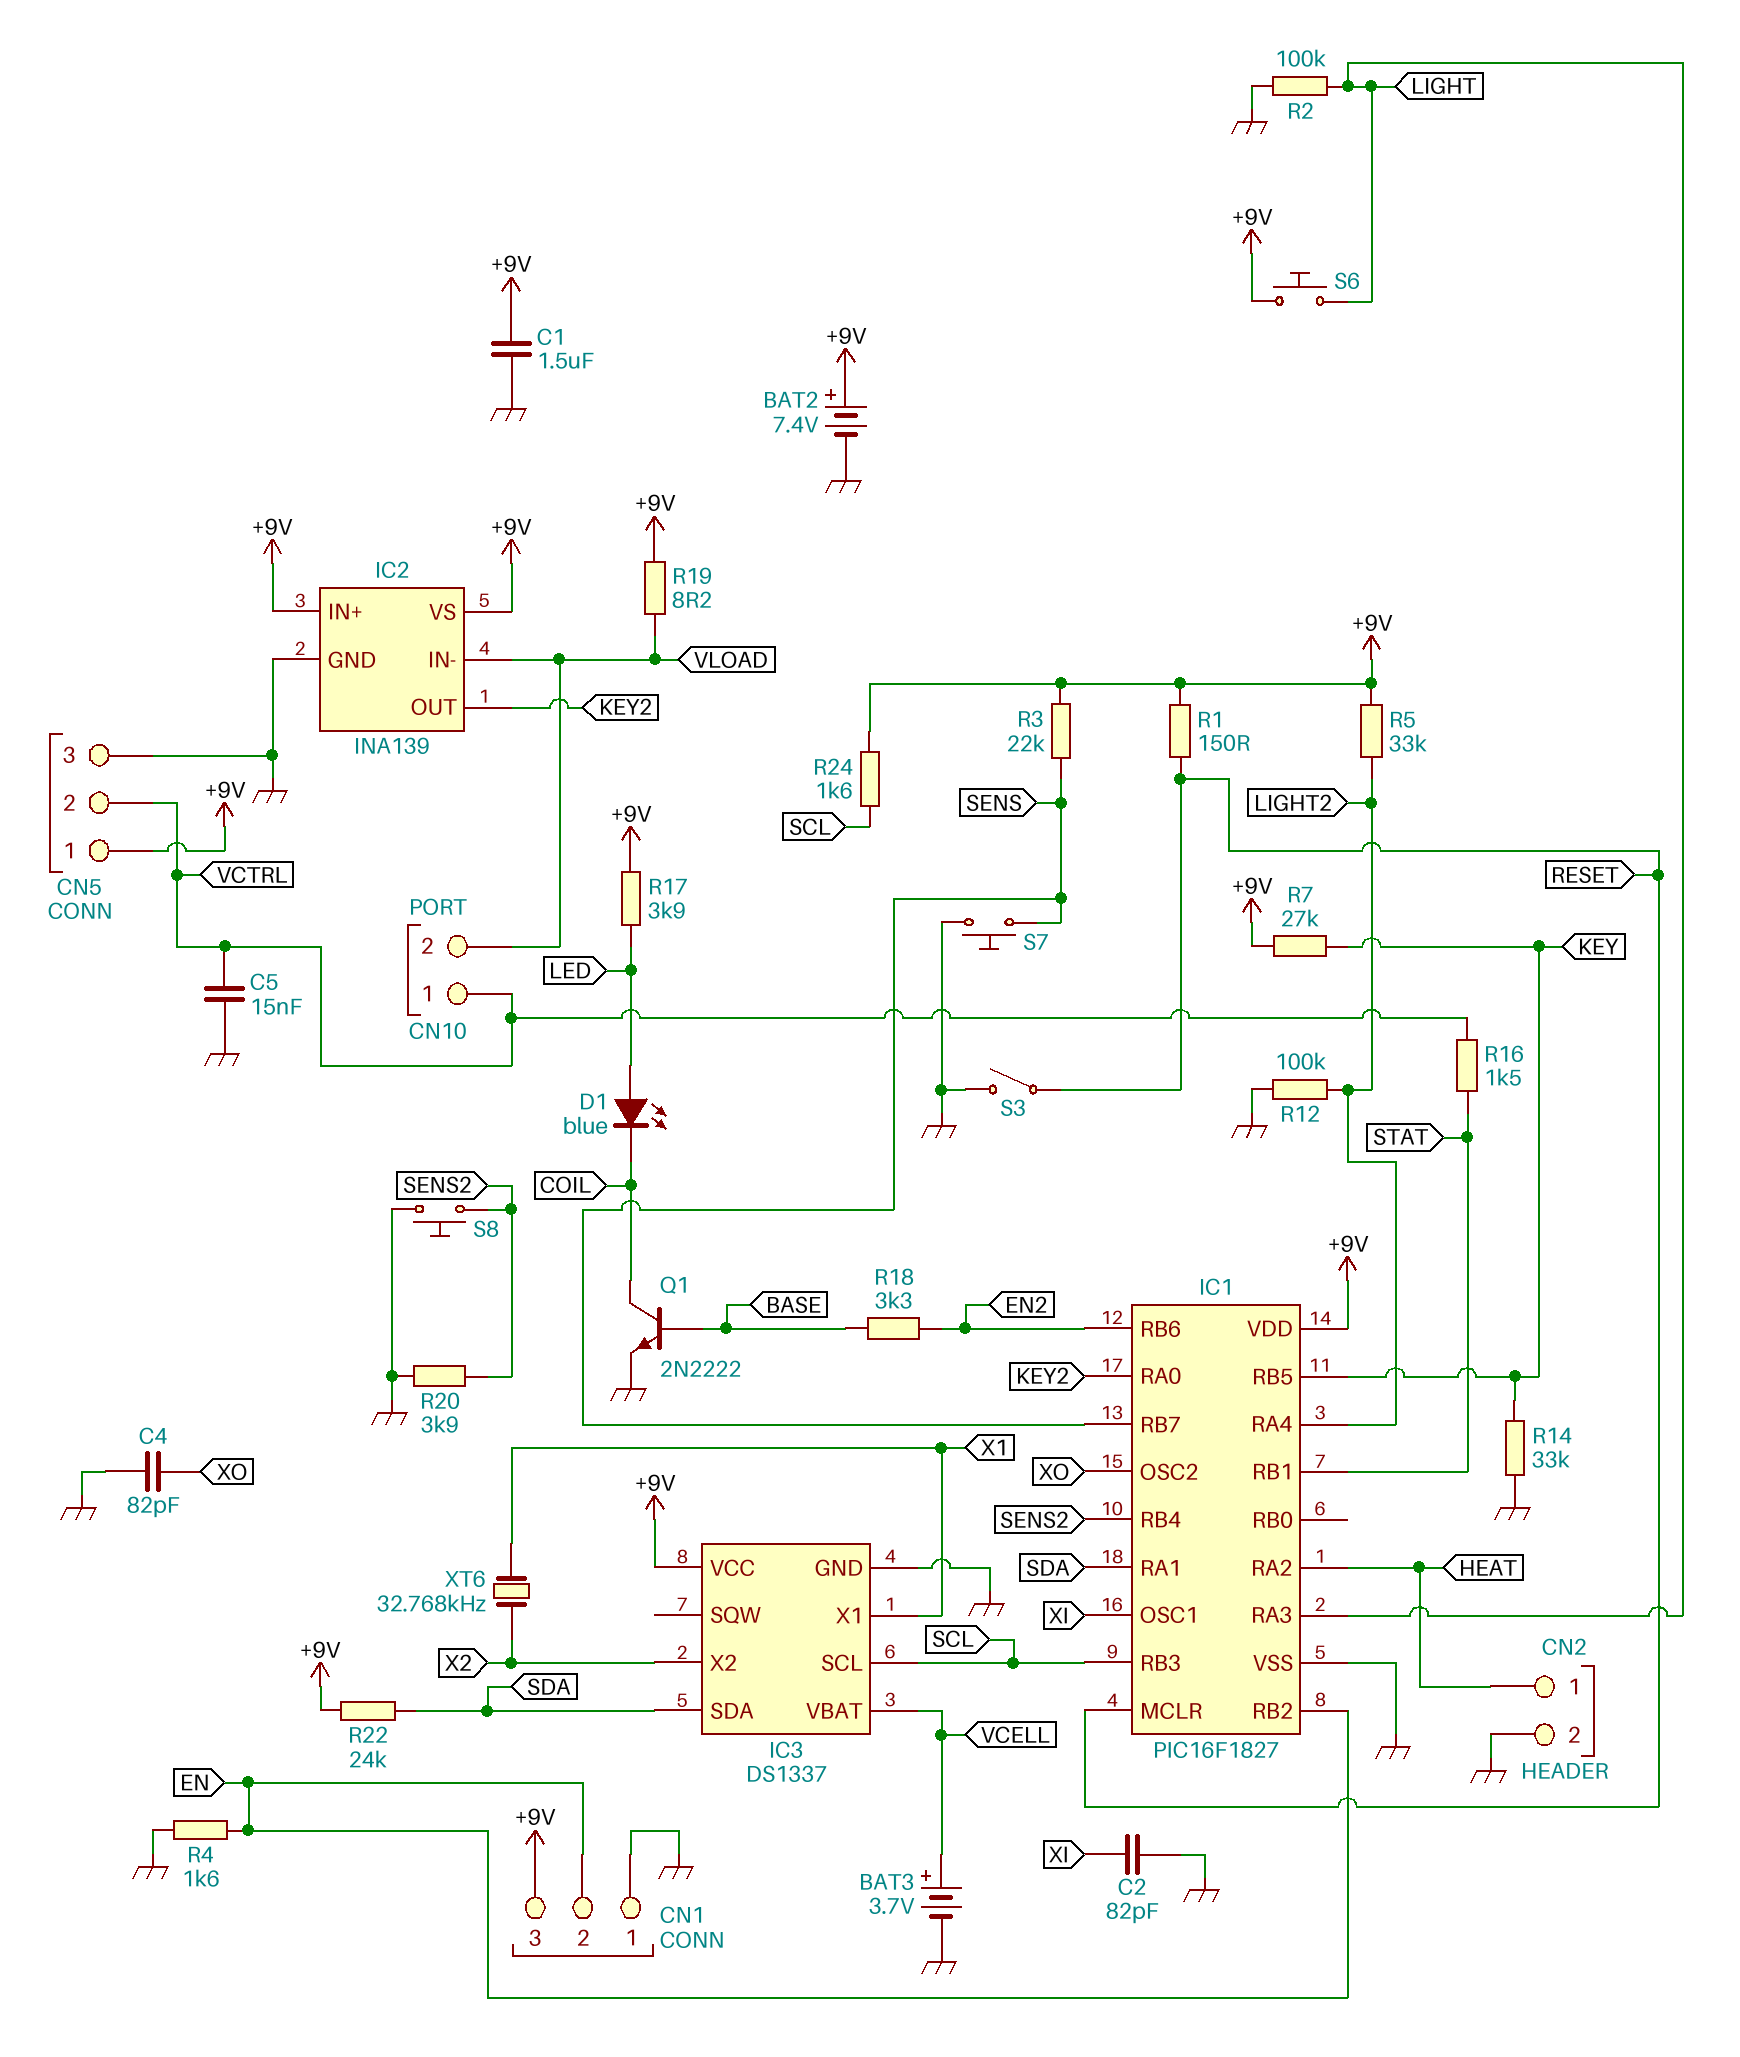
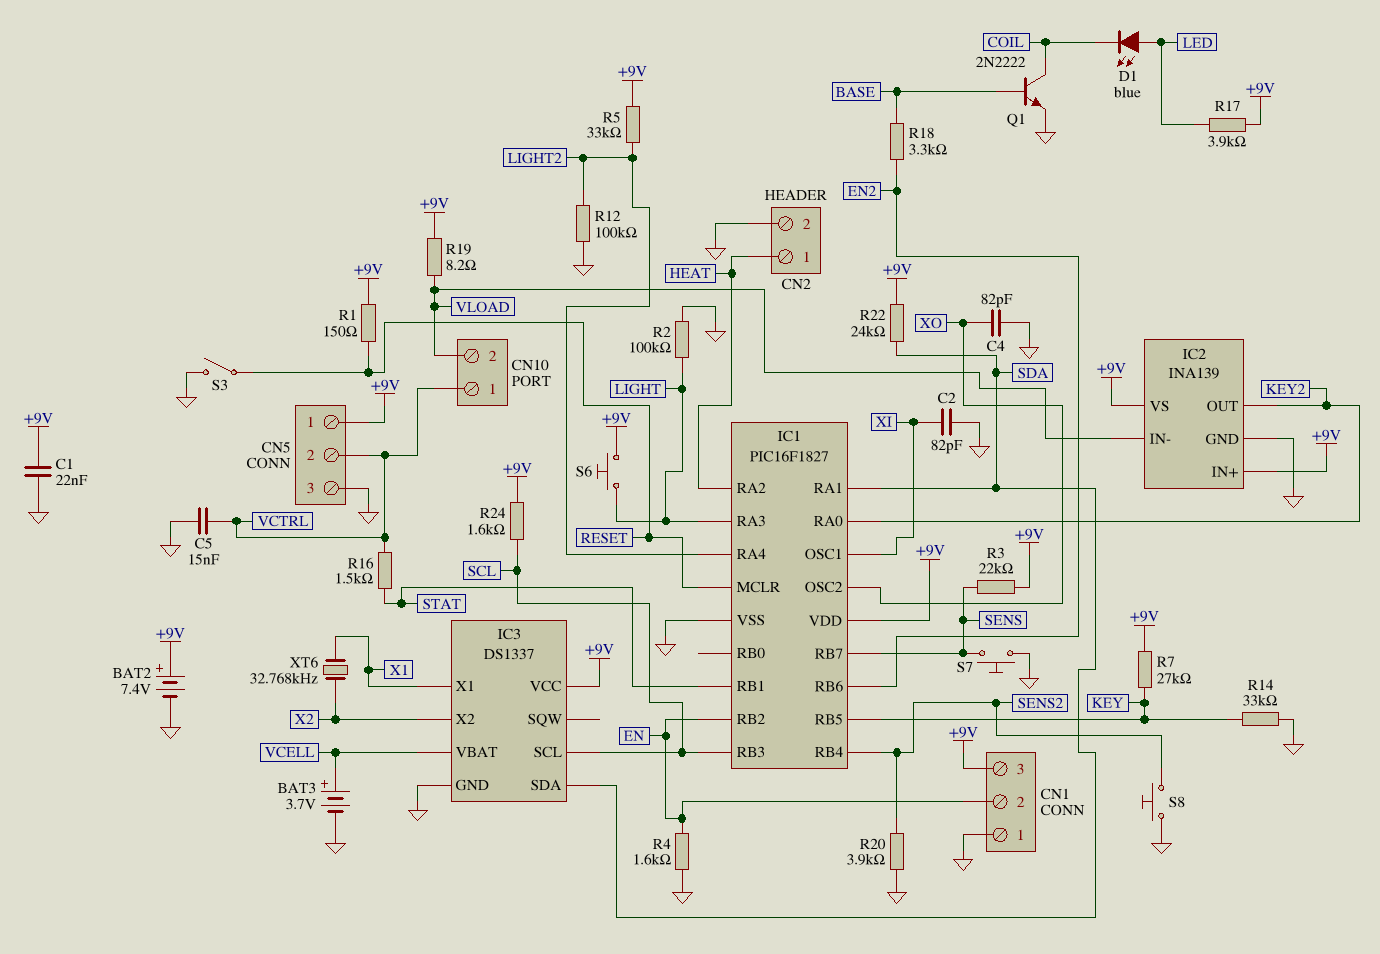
C1: 1.5uF (+9V, GND) -> 22nF (+9V, GND)

